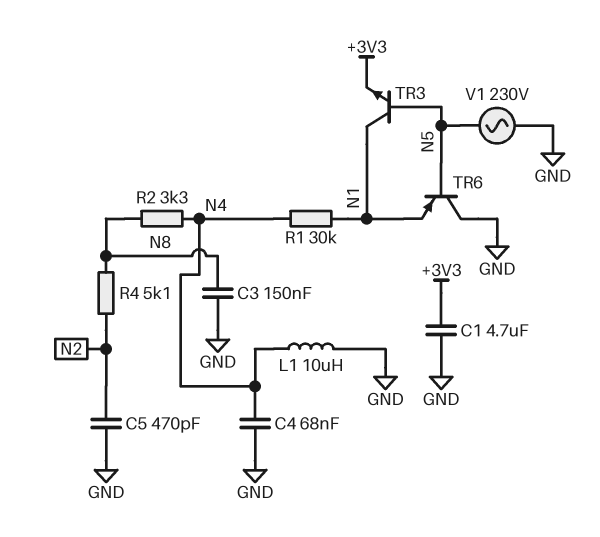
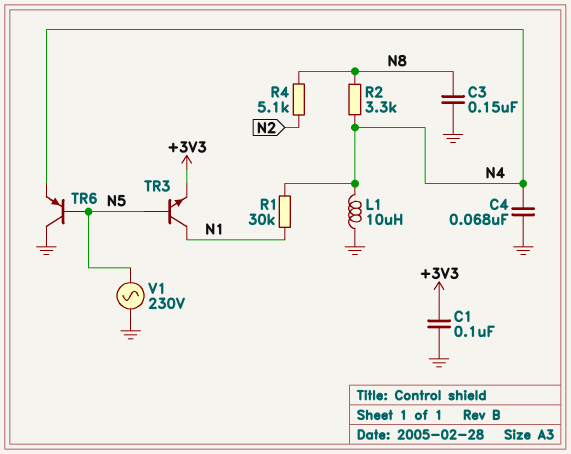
C1: 4.7uF (+3V3, GND) -> 100nF (+3V3, GND)
C5: 470pF (GND, N2) -> none
TR6: PNP (B N5, C GND, E N1) -> PNP (B N5, C GND, E N4)

